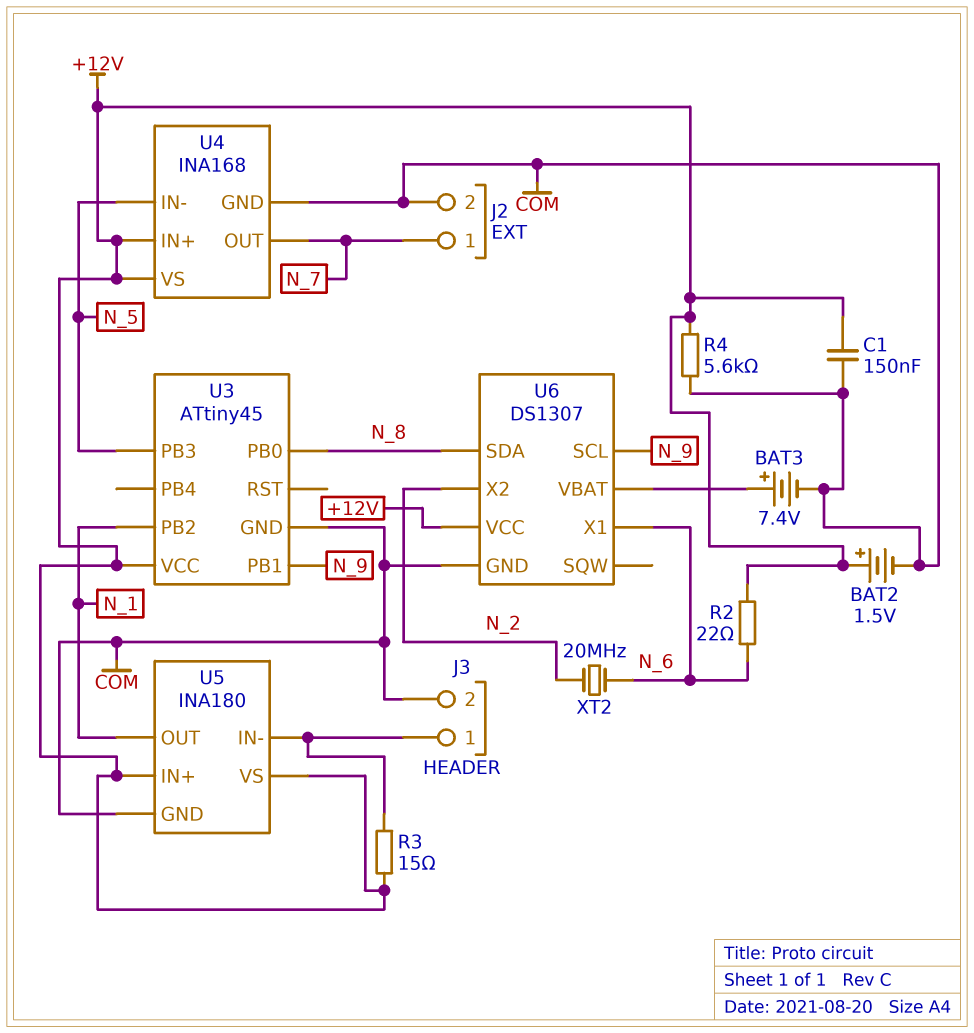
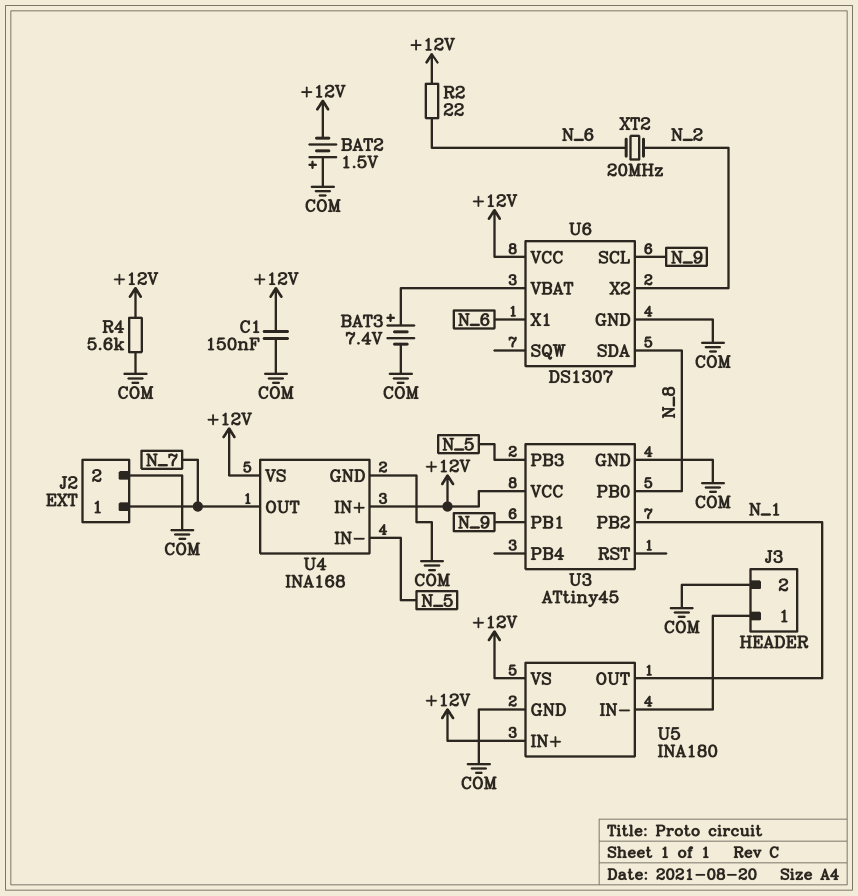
BAT2: 1.5V (plus +12V, minus COM) -> 1.5V (plus COM, minus +12V)
R3: 15 (+12V, J3/1) -> none

